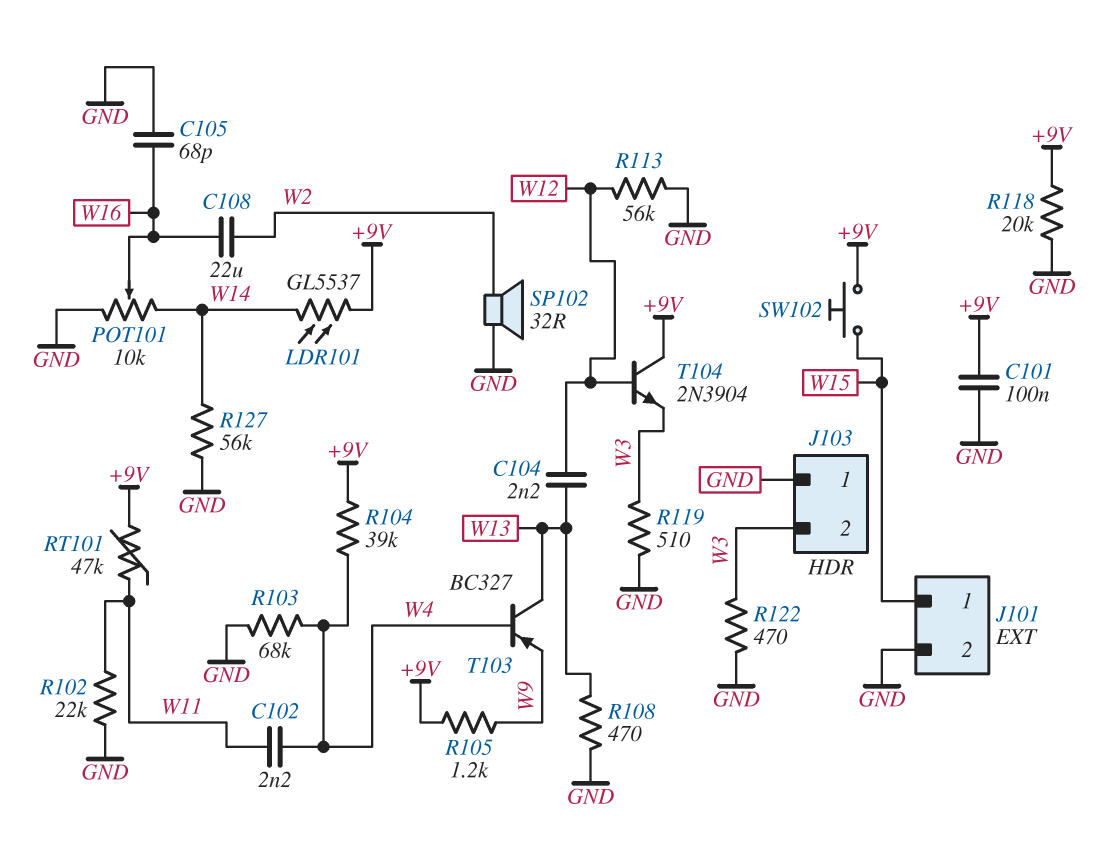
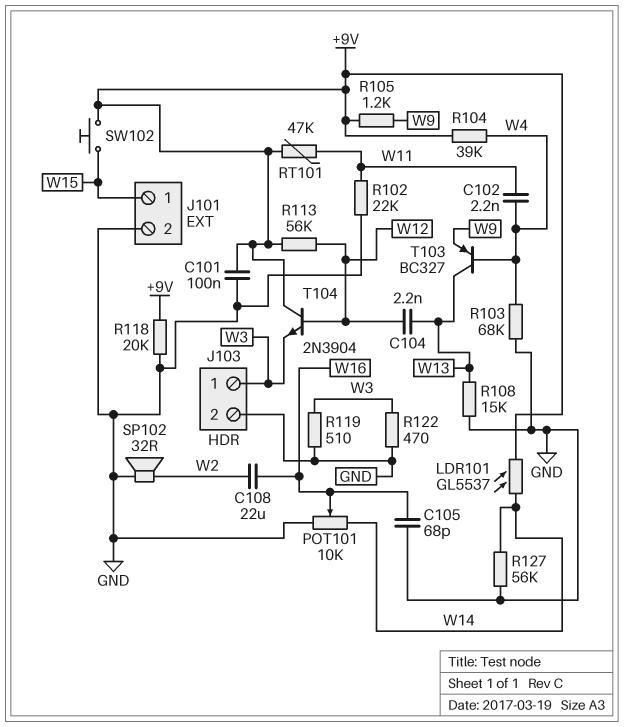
J103 pin 1: GND -> W3
J103 pin 2: W3 -> GND
R108: 470 (GND, W13) -> 15k (GND, W13)
R113: 56k (GND, W12) -> 56k (+9V, W12)

